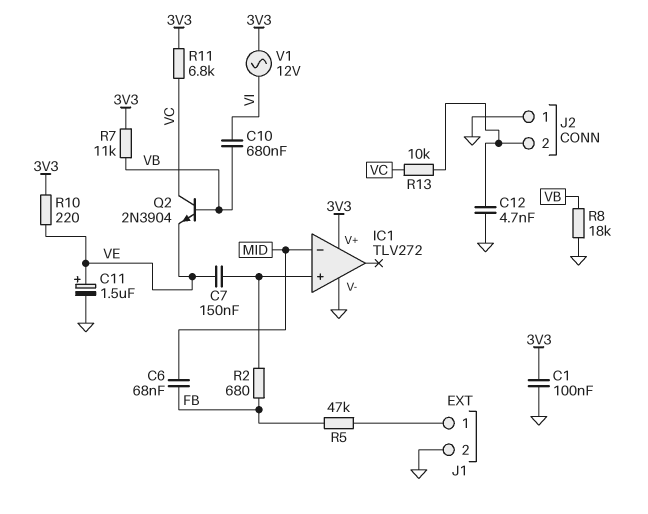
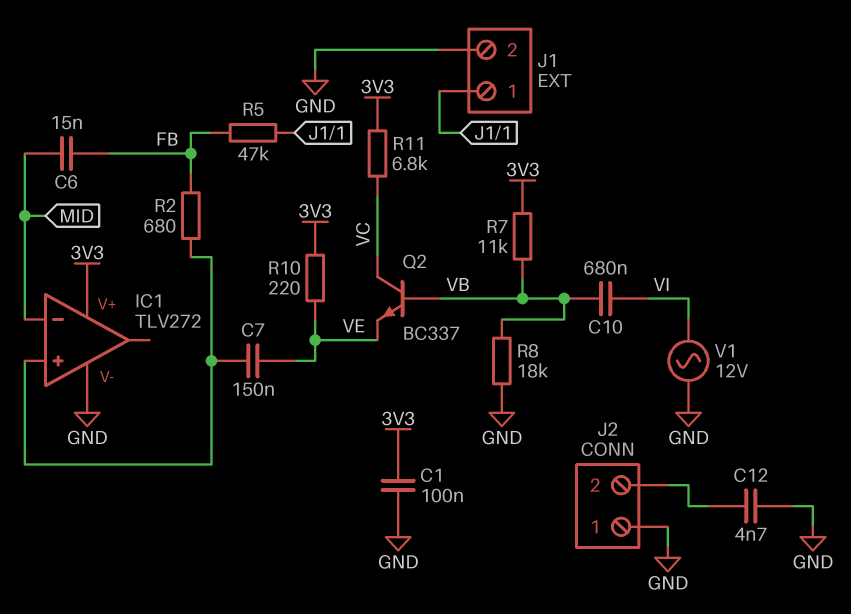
C6: 68nF (FB, MID) -> 15nF (FB, MID)
C11: 1.5uF (plus VE, minus GND) -> none
Q2: NPN 2N3904 (B VB, C VC, E VE) -> NPN BC337 (B VB, C VC, E VE)
R13: 10k (J2/2, VC) -> none
V1: AC 12V (3V3, VI) -> AC 12V (GND, VI)

